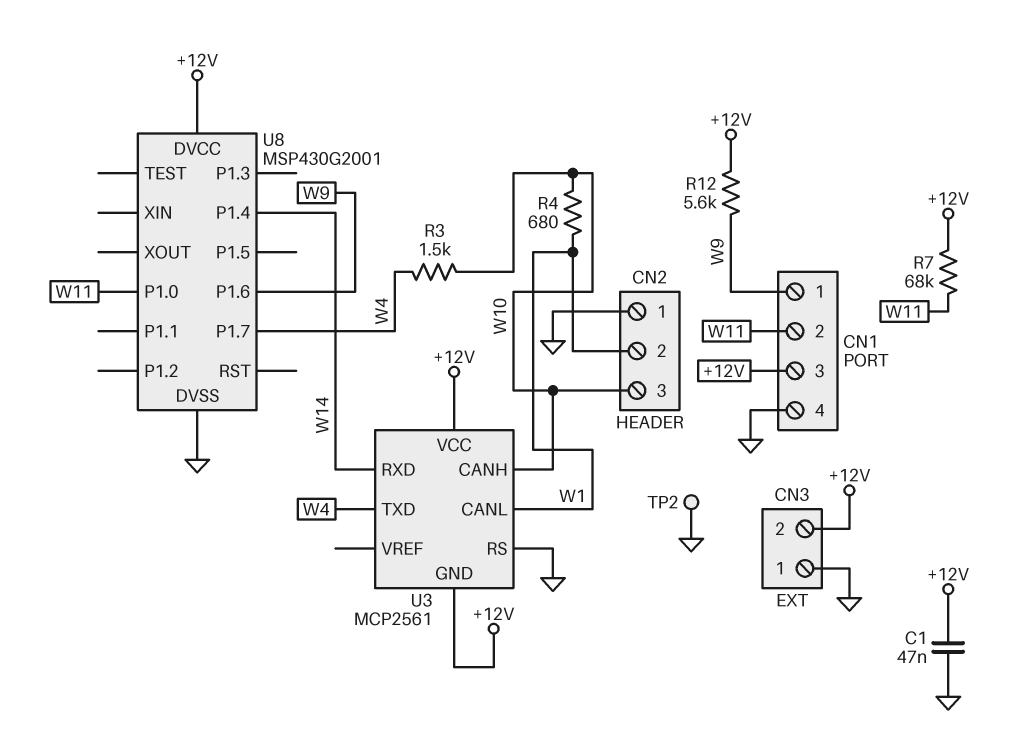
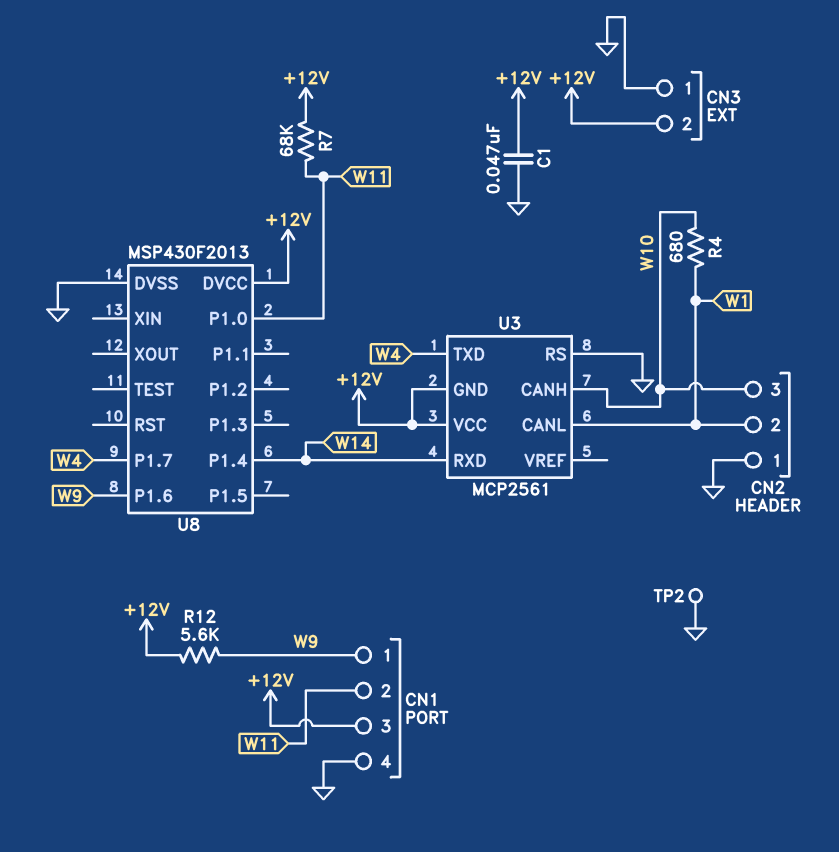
R3: 1.5k (W4, W10) -> none
U8: MSP430G2001 -> MSP430F2013

